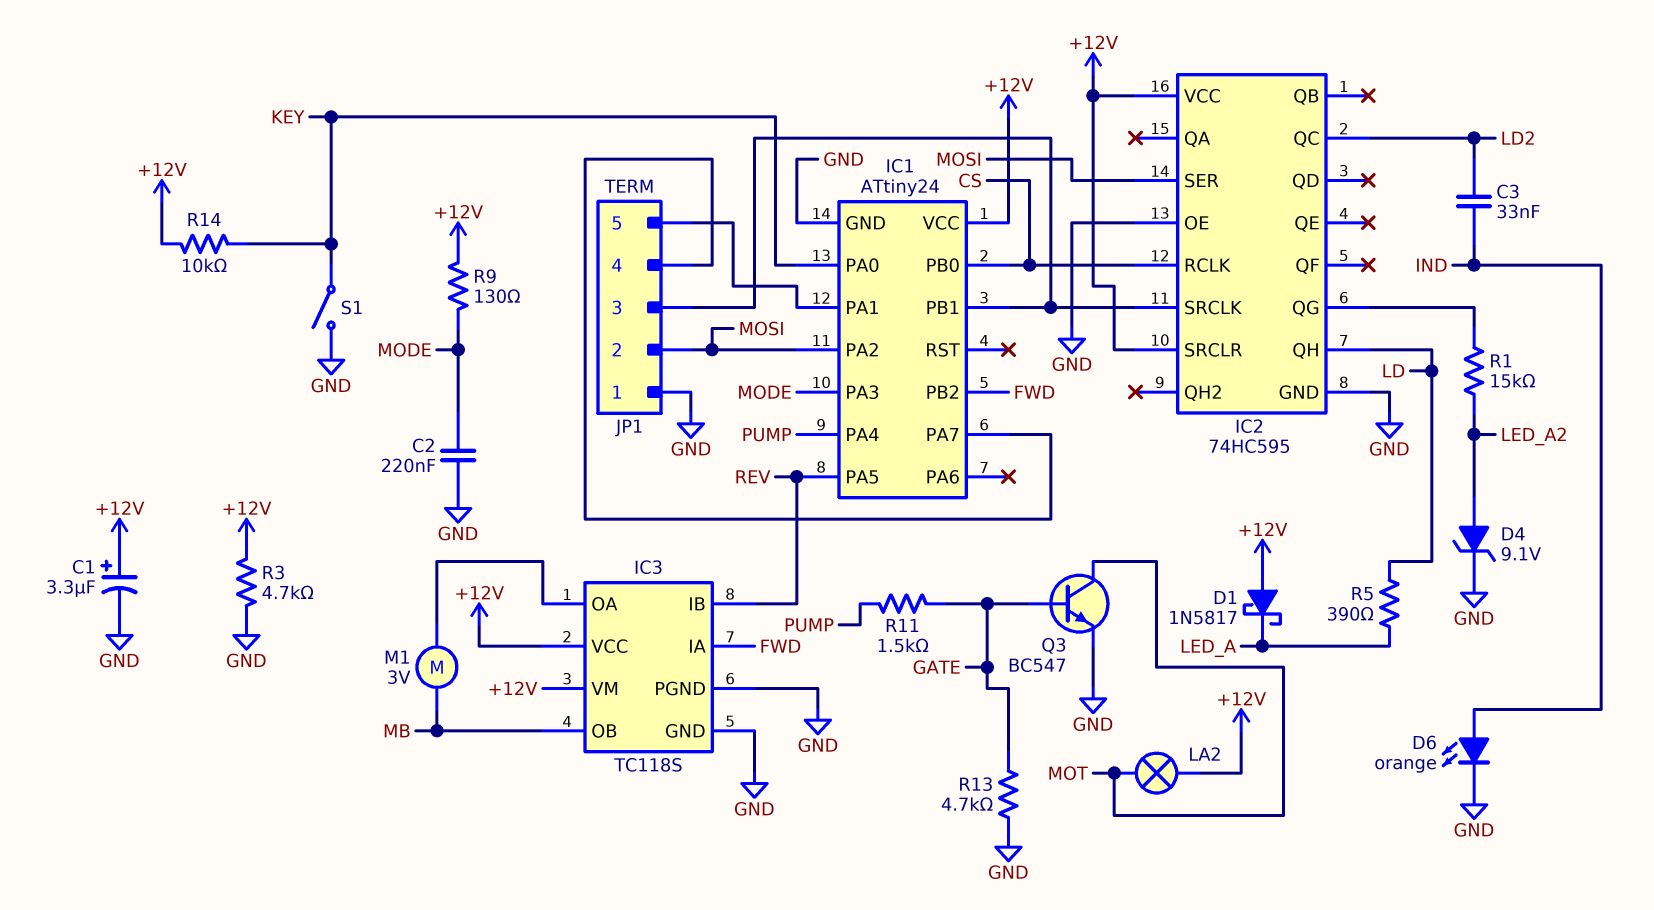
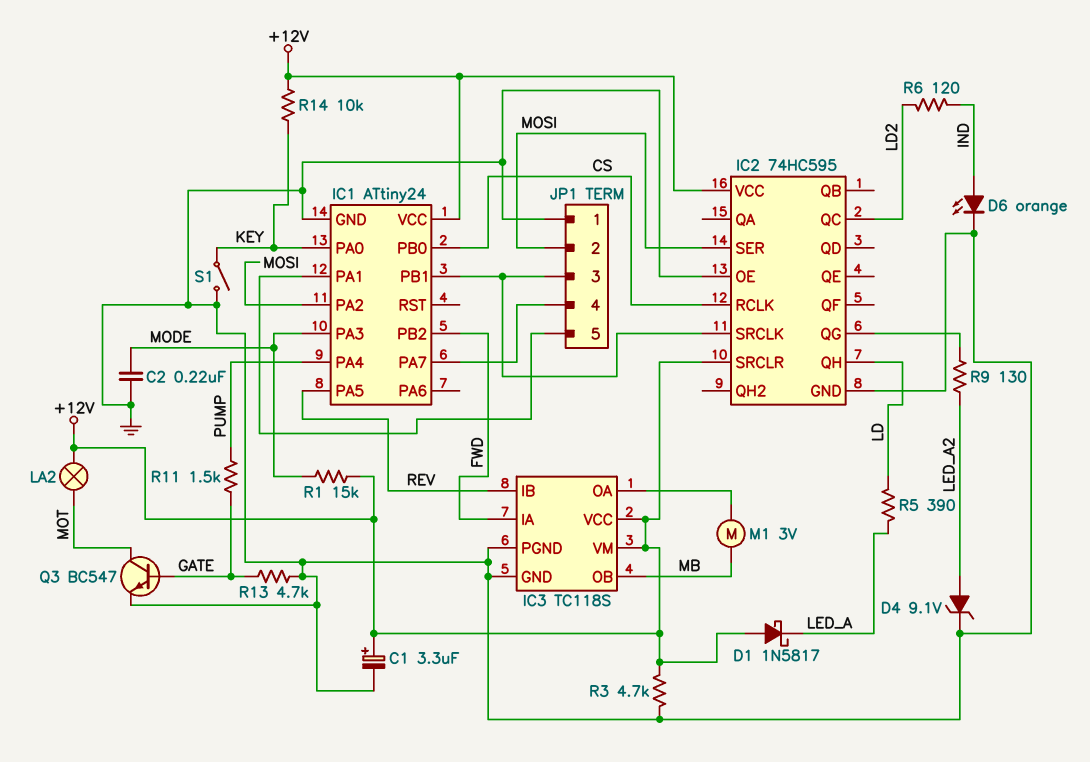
C3: 33nF (IND, LD2) -> none
R1: 15k (IC2/QG, LED_A2) -> 15k (+12V, MODE)
R6: none -> 120 (IND, LD2)
R9: 130 (+12V, MODE) -> 130 (IC2/QG, LED_A2)

